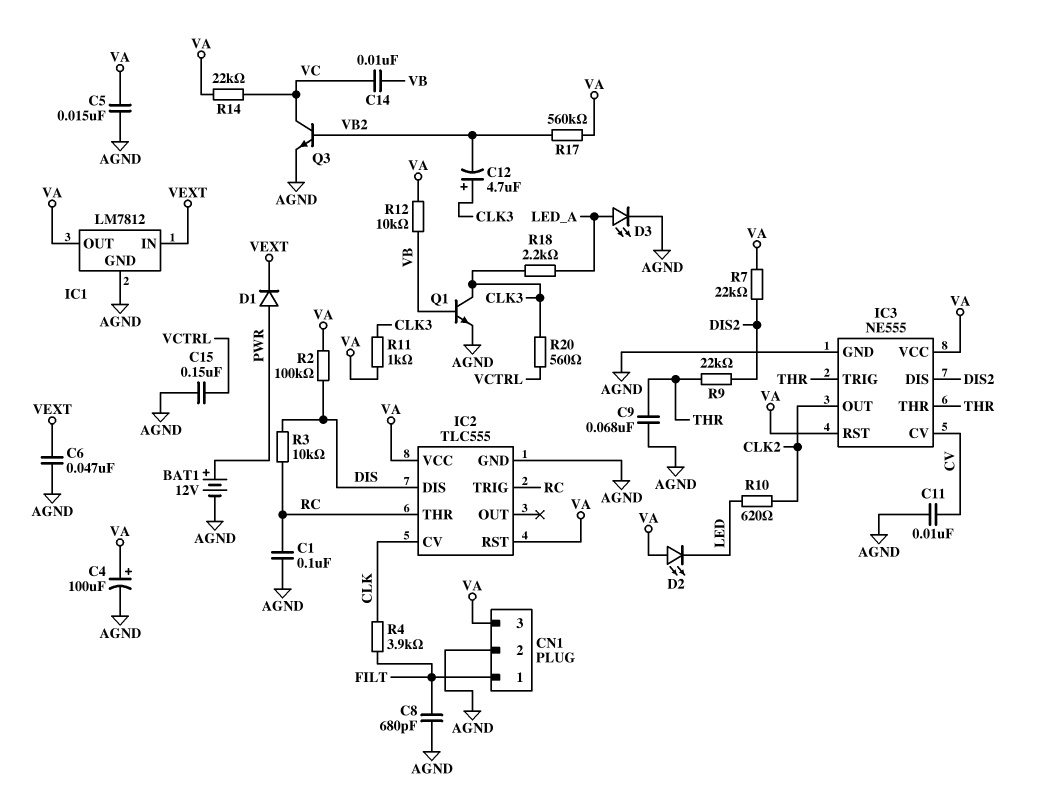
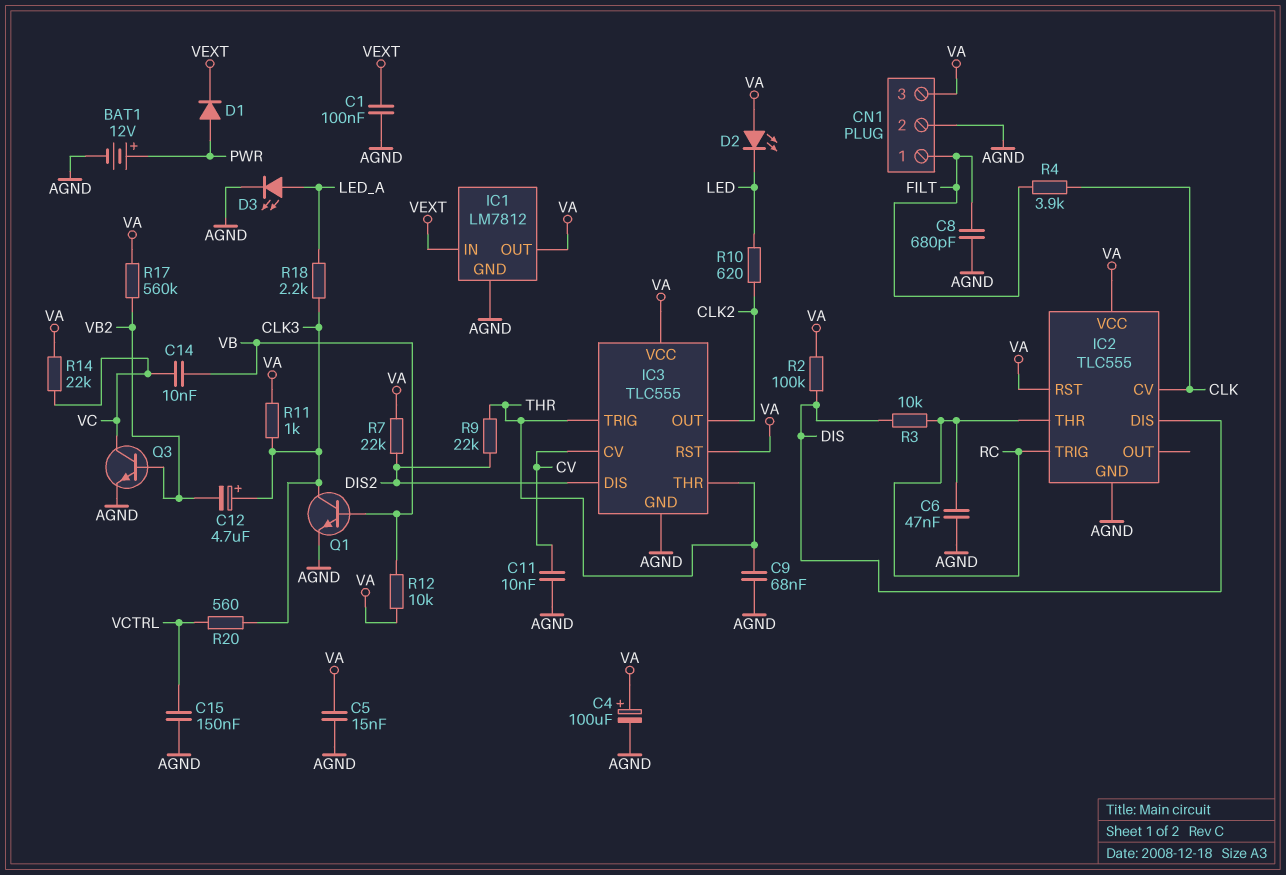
C1: 100nF (AGND, RC) -> 100nF (AGND, VEXT)
C6: 47nF (AGND, VEXT) -> 47nF (AGND, RC)
IC3: NE555 -> TLC555

